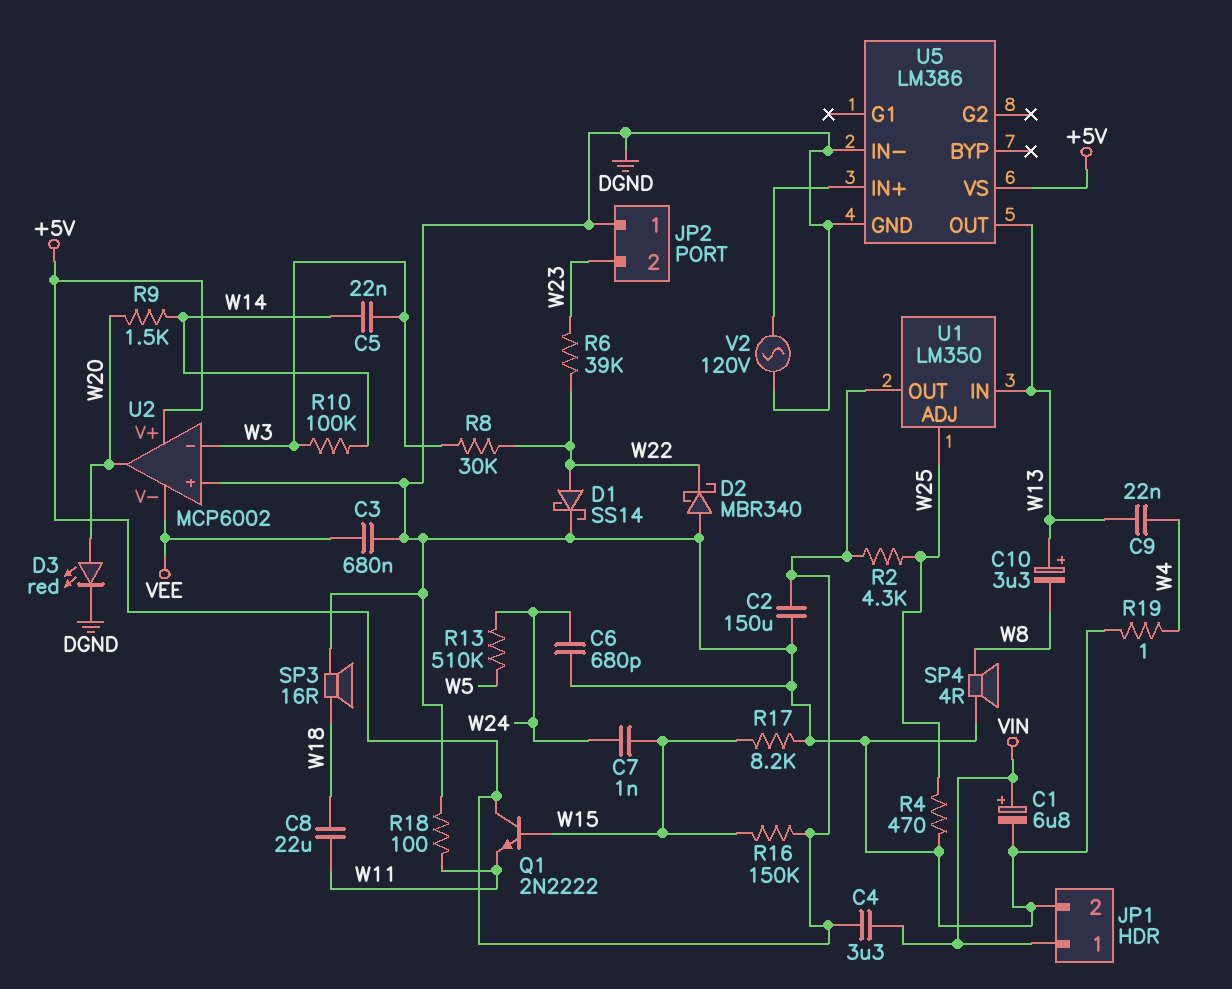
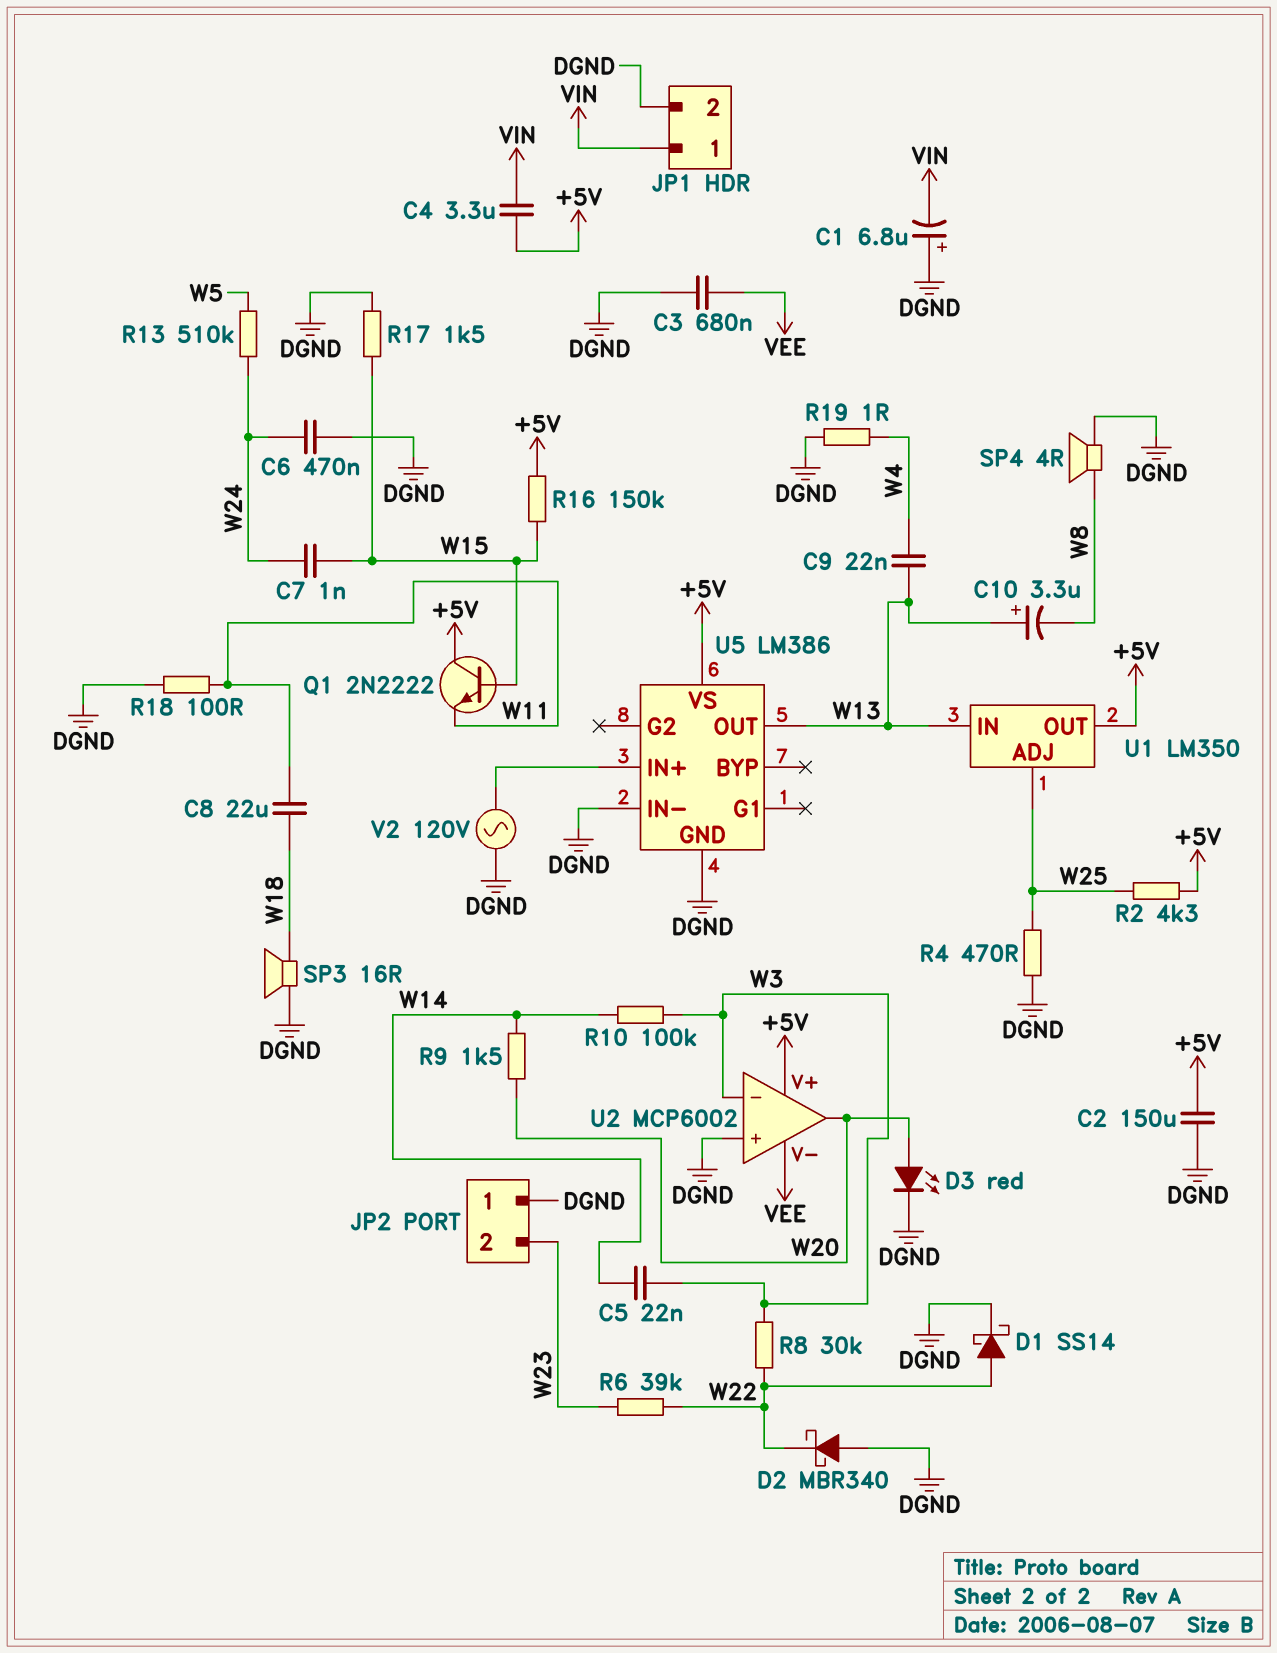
C1: 6.8uF (plus VIN, minus DGND) -> 6.8uF (plus DGND, minus VIN)
C6: 680pF (DGND, W24) -> 470nF (DGND, W24)
R17: 8.2k (DGND, W15) -> 1.5k (DGND, W15)

